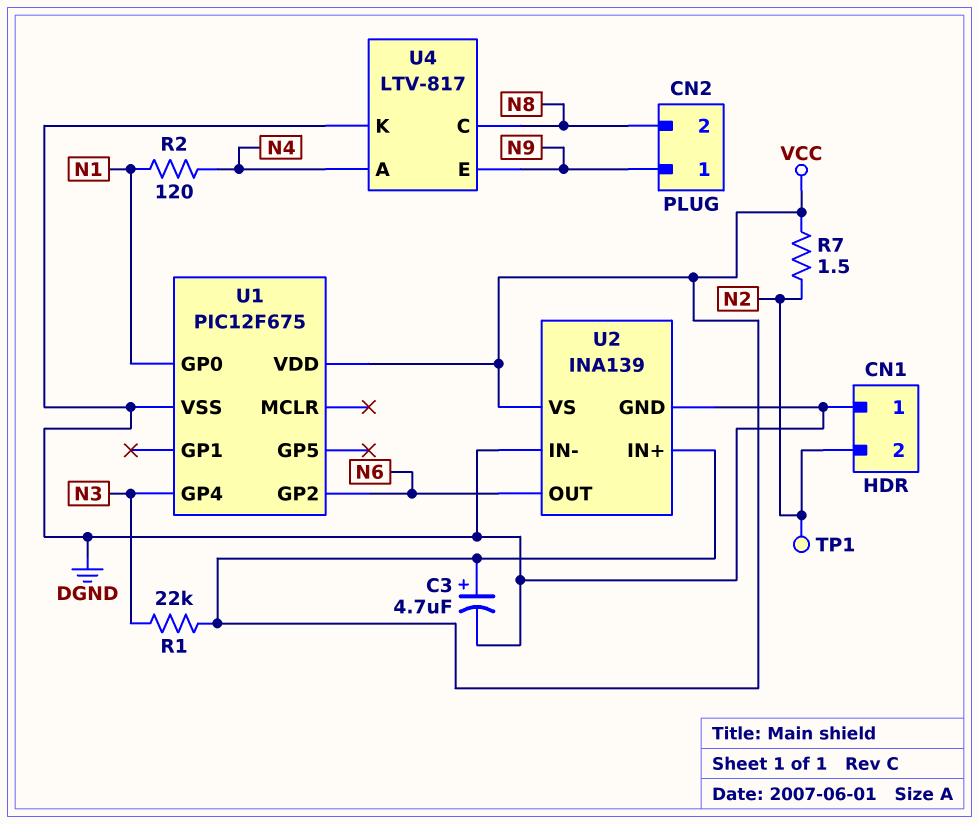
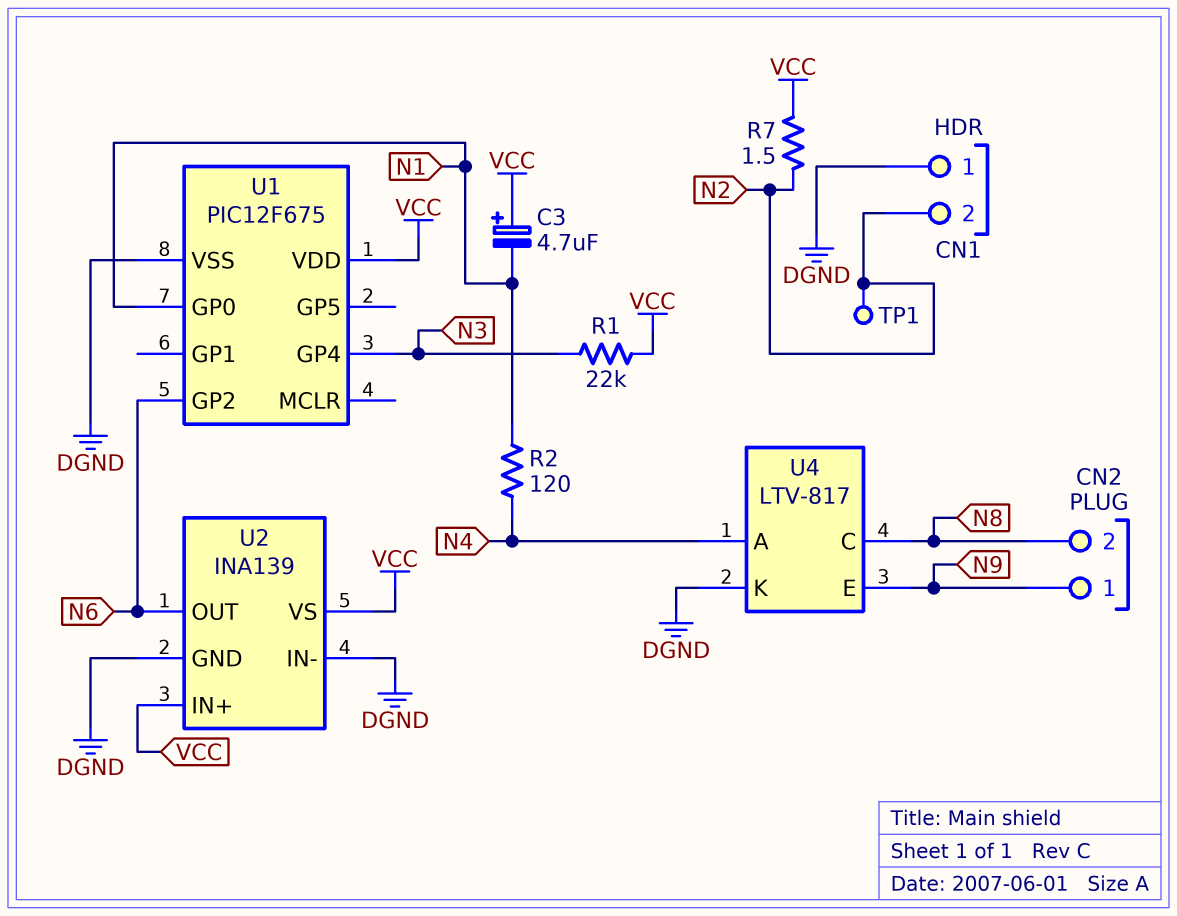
C3: 4.7uF (plus VCC, minus DGND) -> 4.7uF (plus VCC, minus N1)

